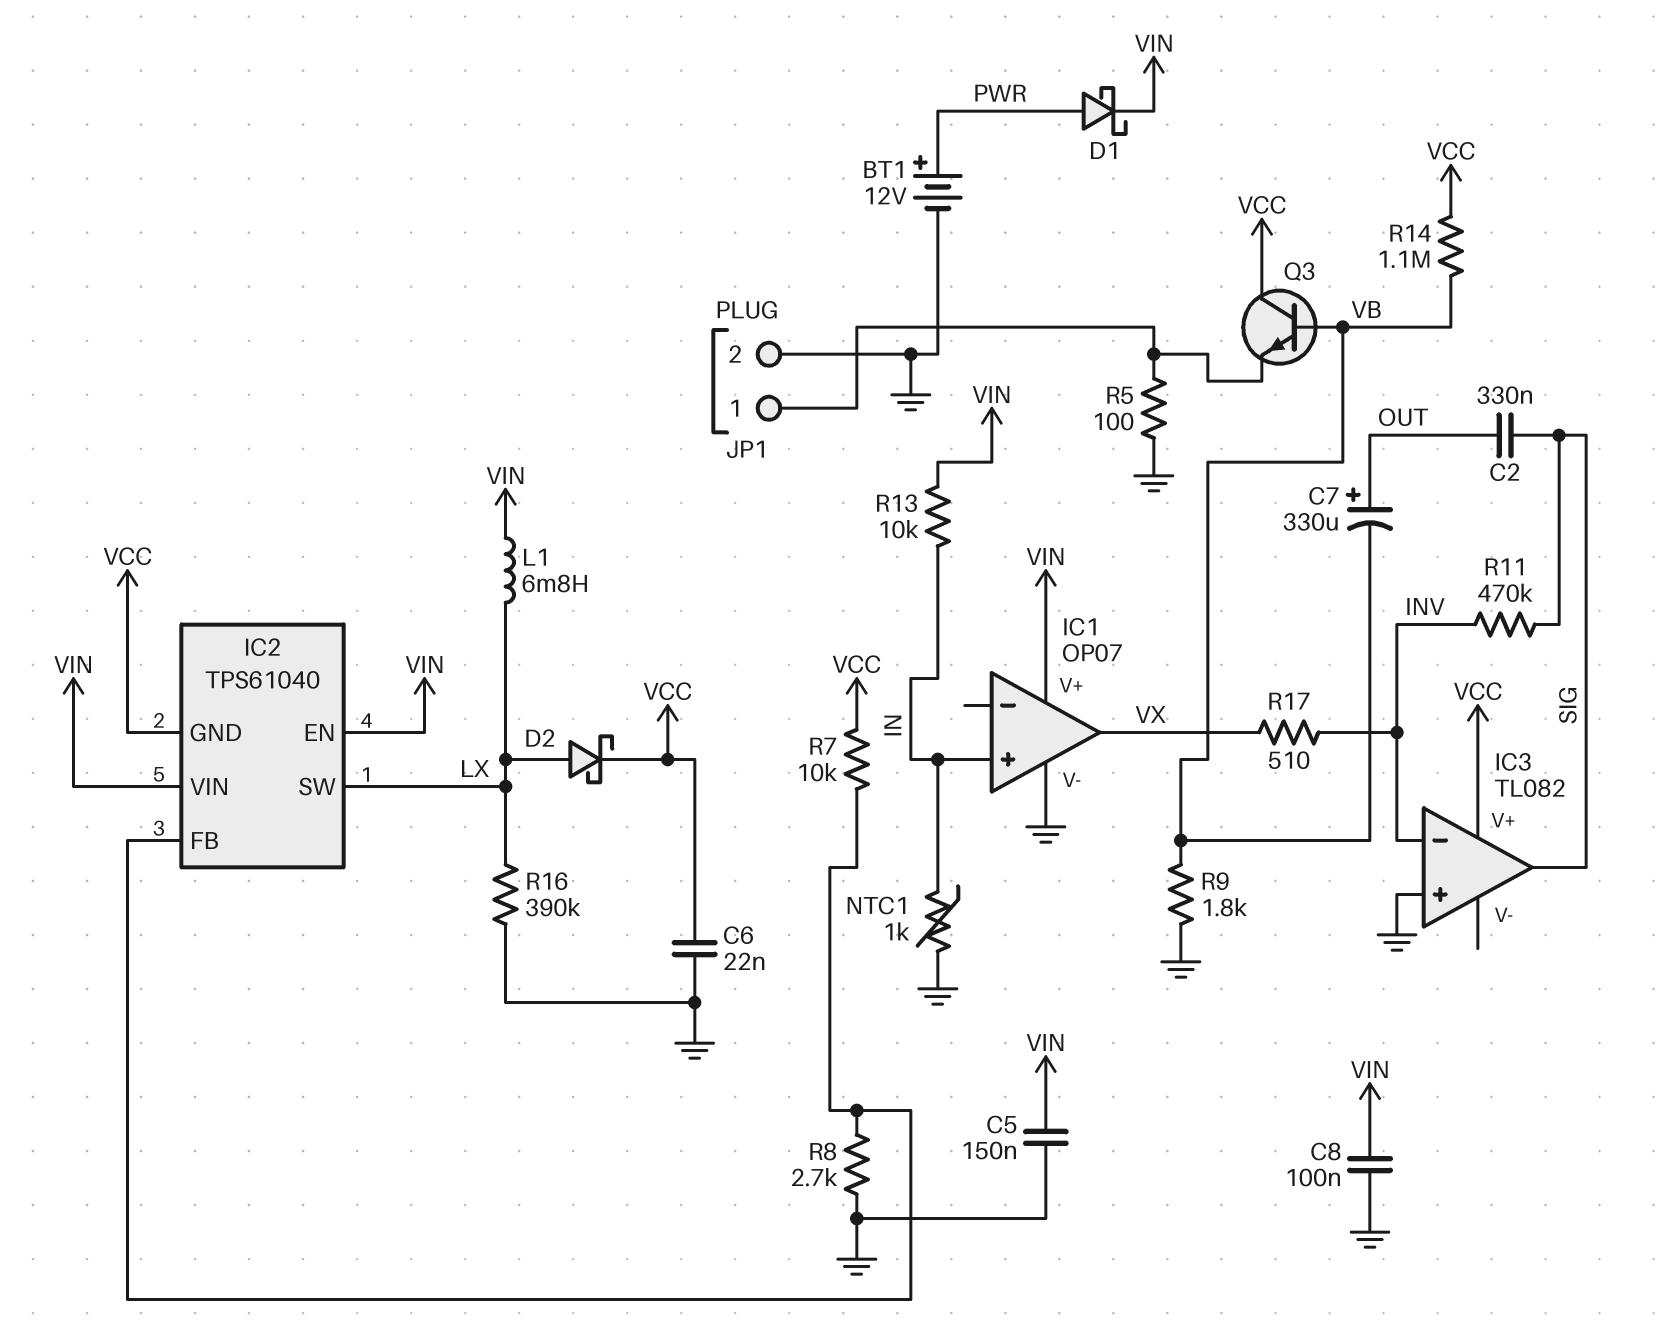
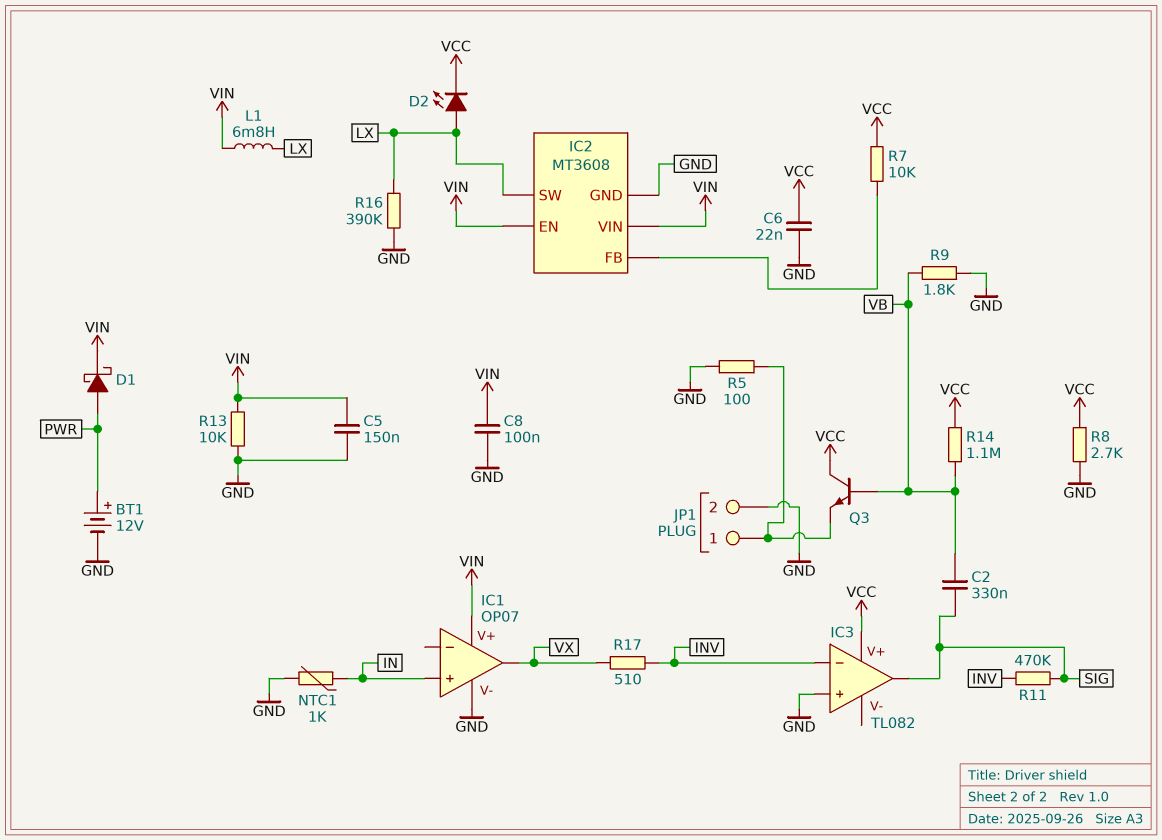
C2: 330nF (OUT, SIG) -> 330nF (SIG, VB)
C7: 330uF (plus OUT, minus VB) -> none
D2: schottky (A LX, K VCC) -> LED (A LX, K VCC)
IC2: TPS61040 -> MT3608
IC2 pin GND: VCC -> GND
R8: 2.7k (GND, IC2/FB) -> 2.7k (GND, VCC)
R13: 10k (IN, VIN) -> 10k (GND, VIN)

